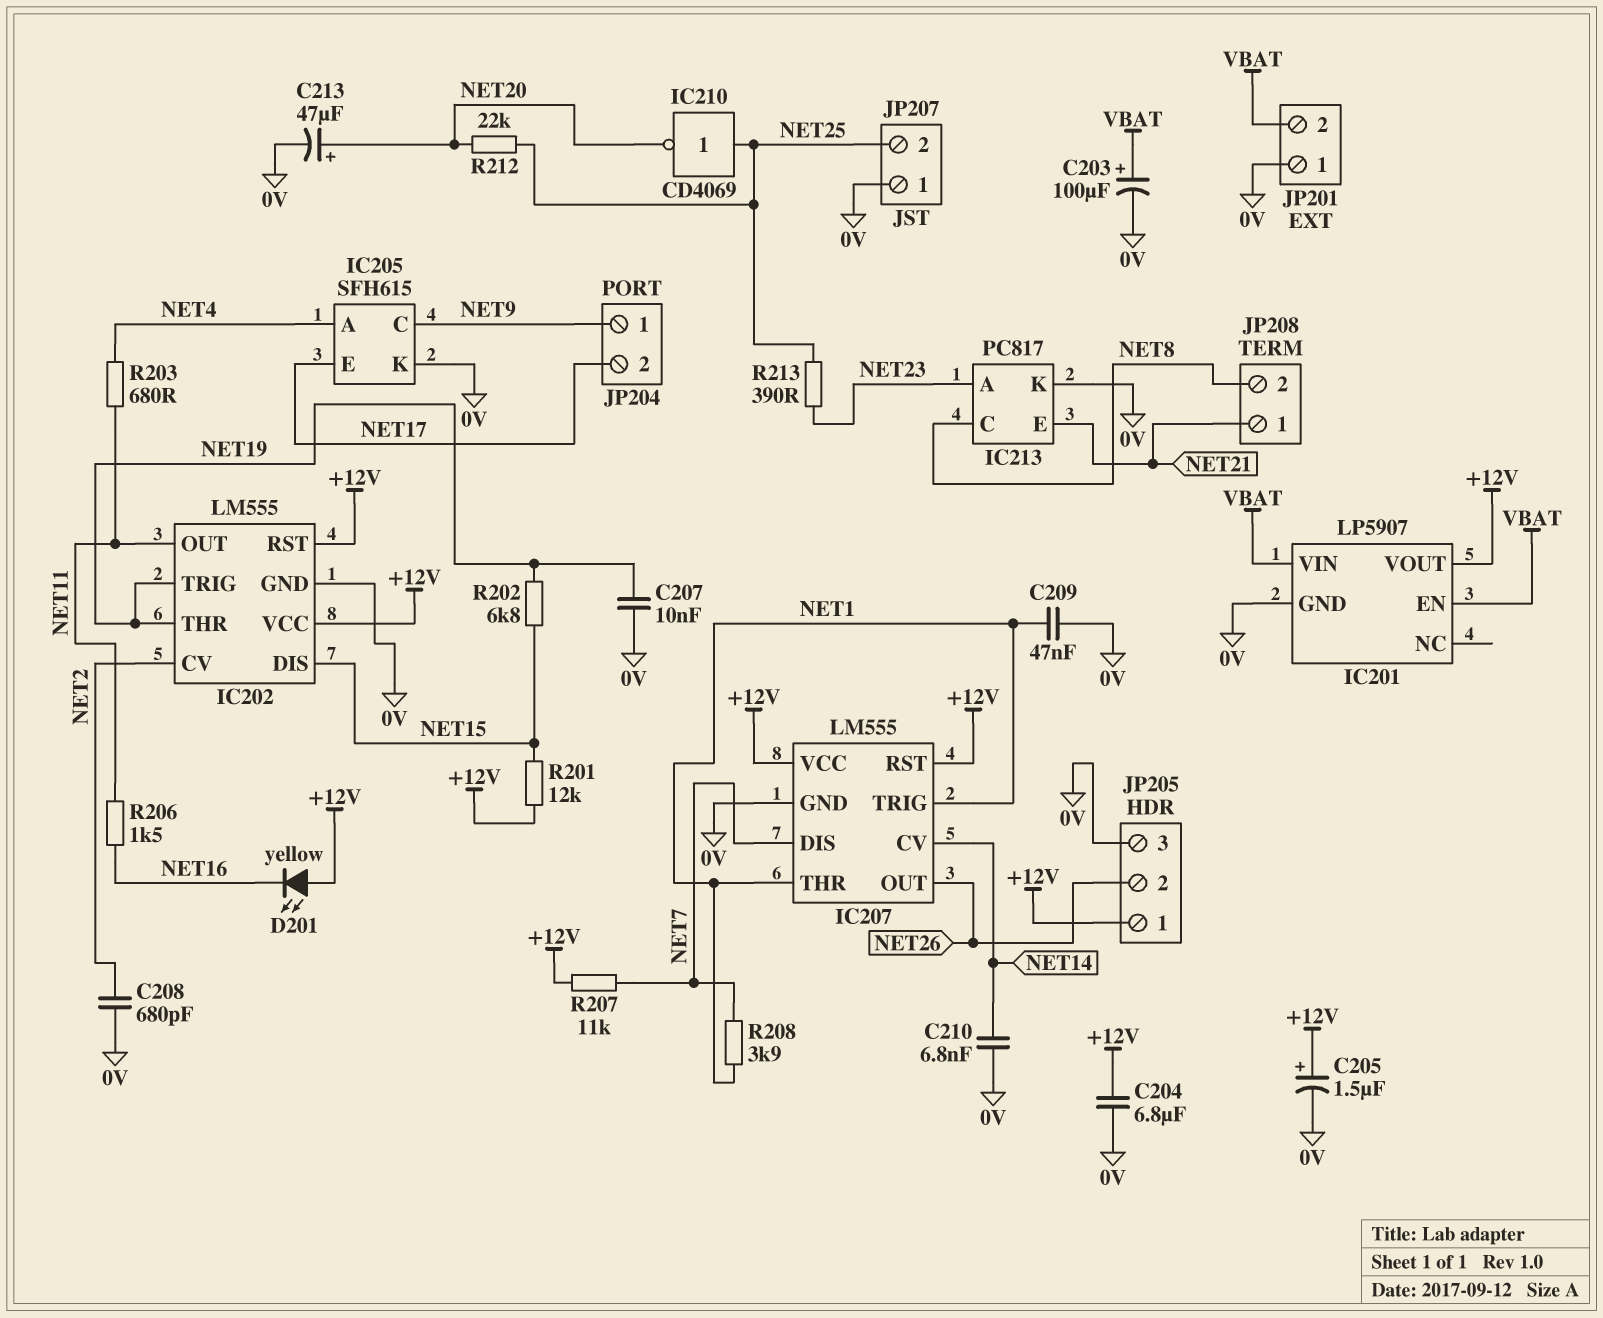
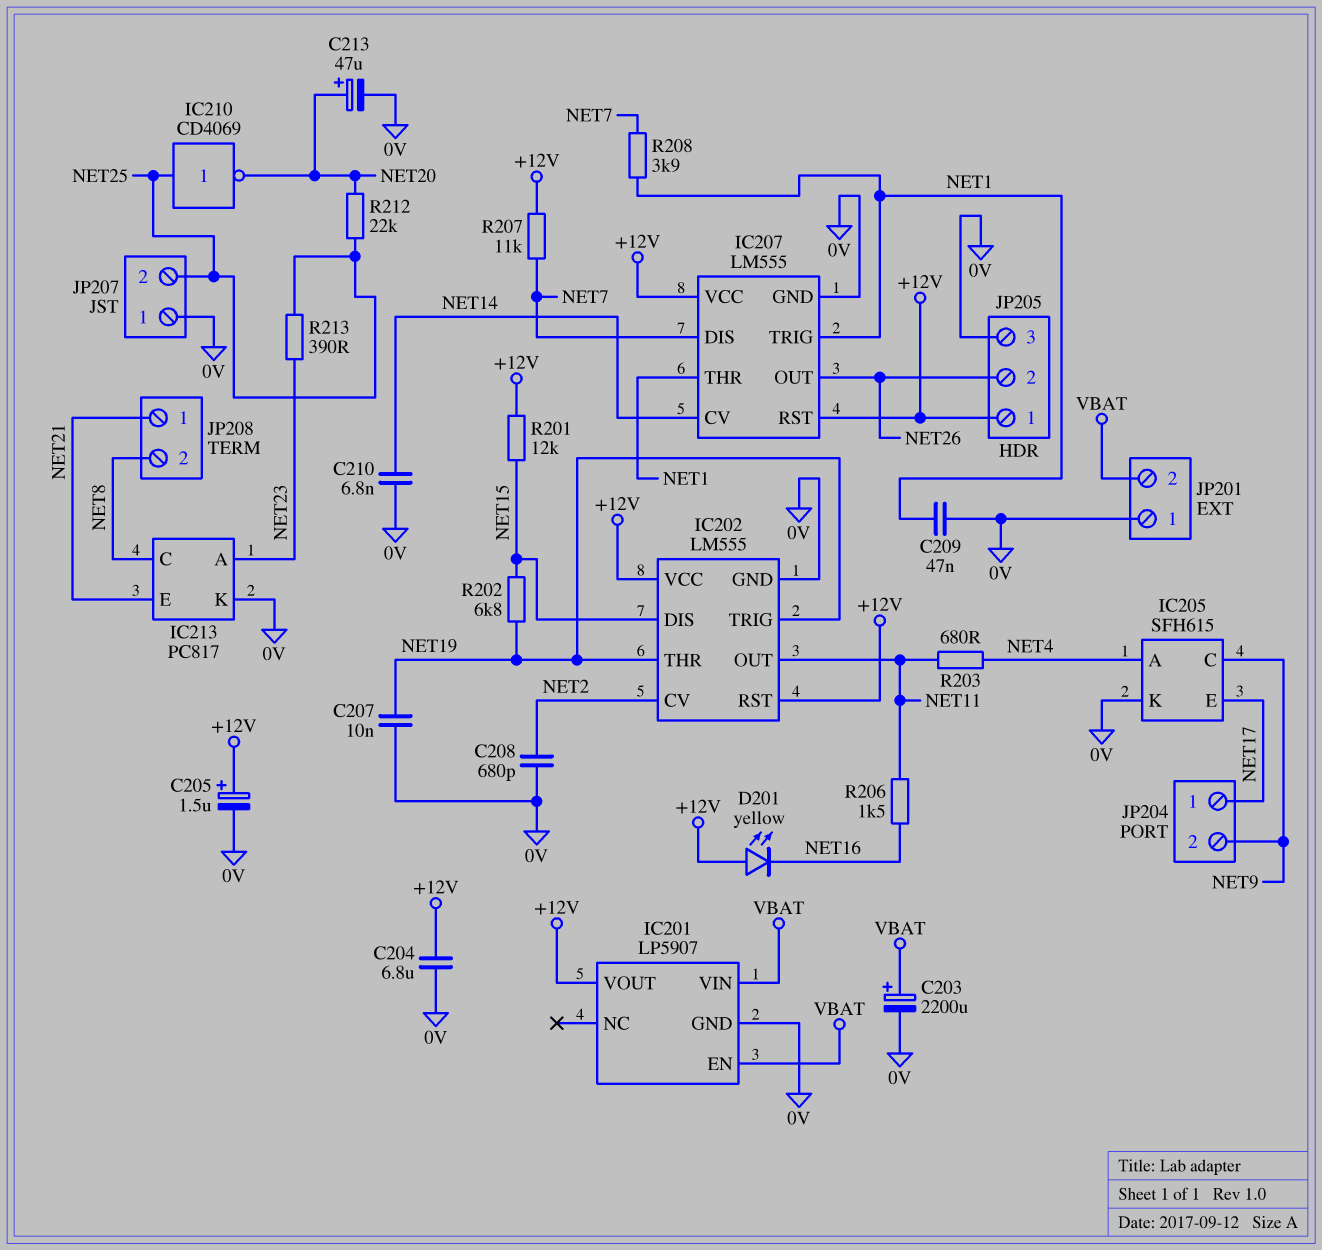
C203: 100uF (plus VBAT, minus 0V) -> 2200uF (plus VBAT, minus 0V)
JP204 pin 1: NET9 -> NET17
JP204 pin 2: NET17 -> NET9

